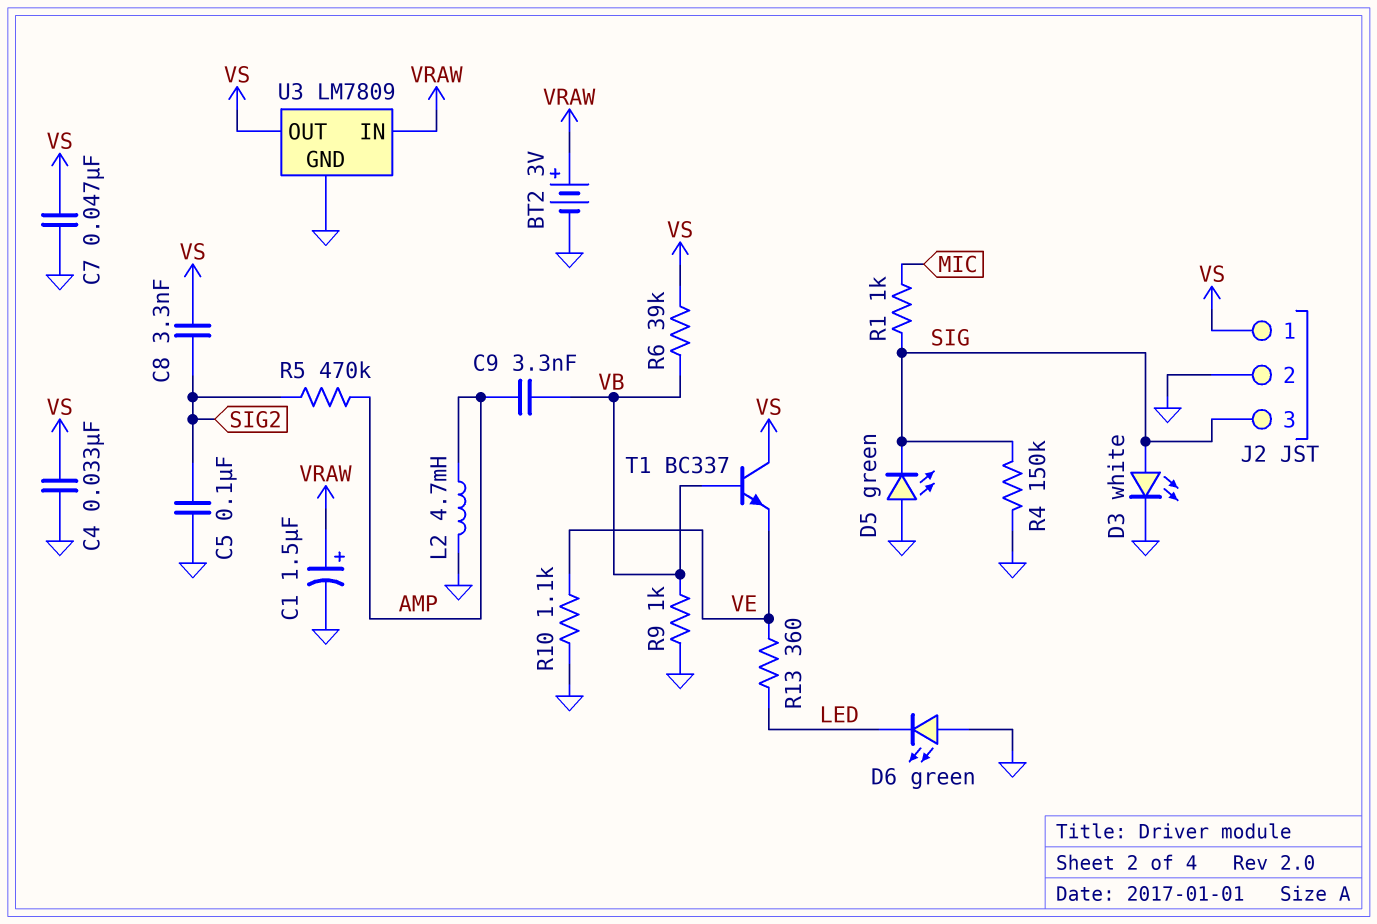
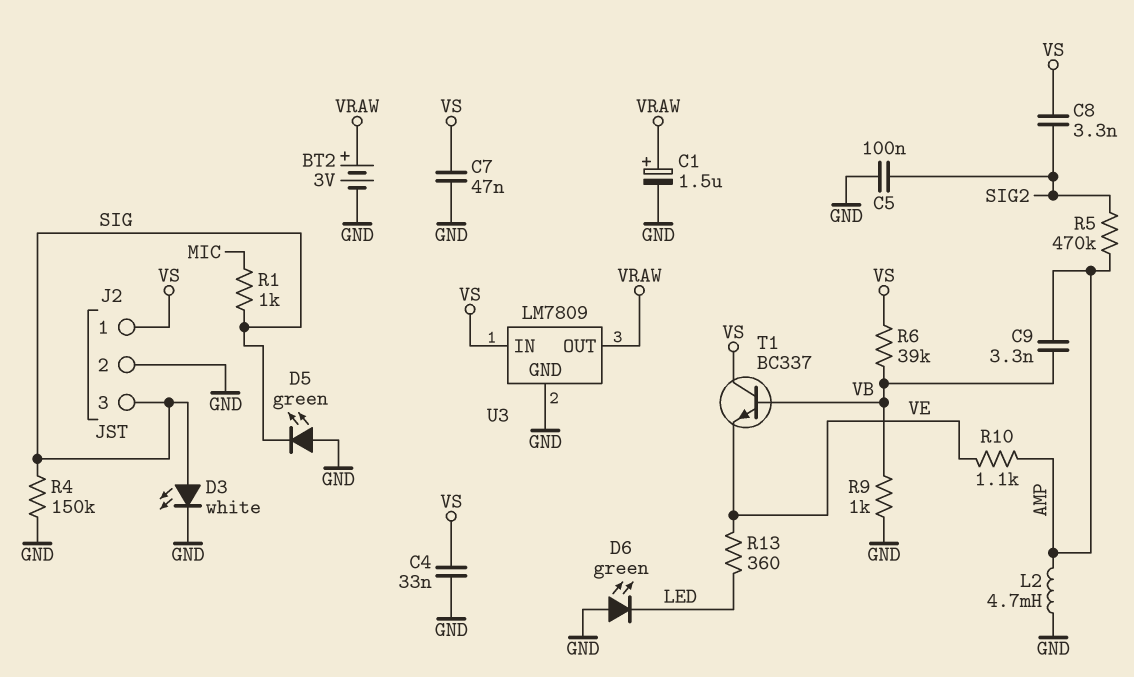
R10: 1.1k (GND, VE) -> 1.1k (AMP, VE)
U3 pin IN: VRAW -> VS
U3 pin OUT: VS -> VRAW

